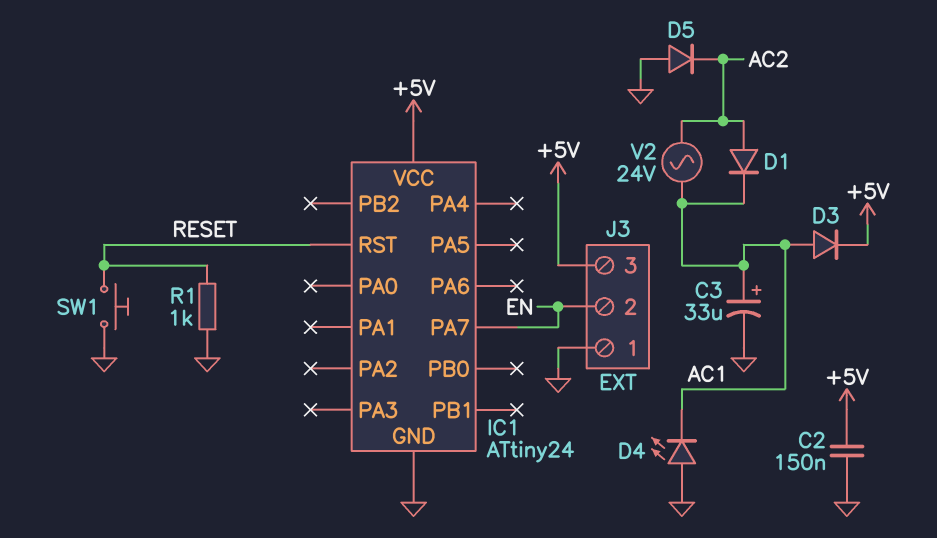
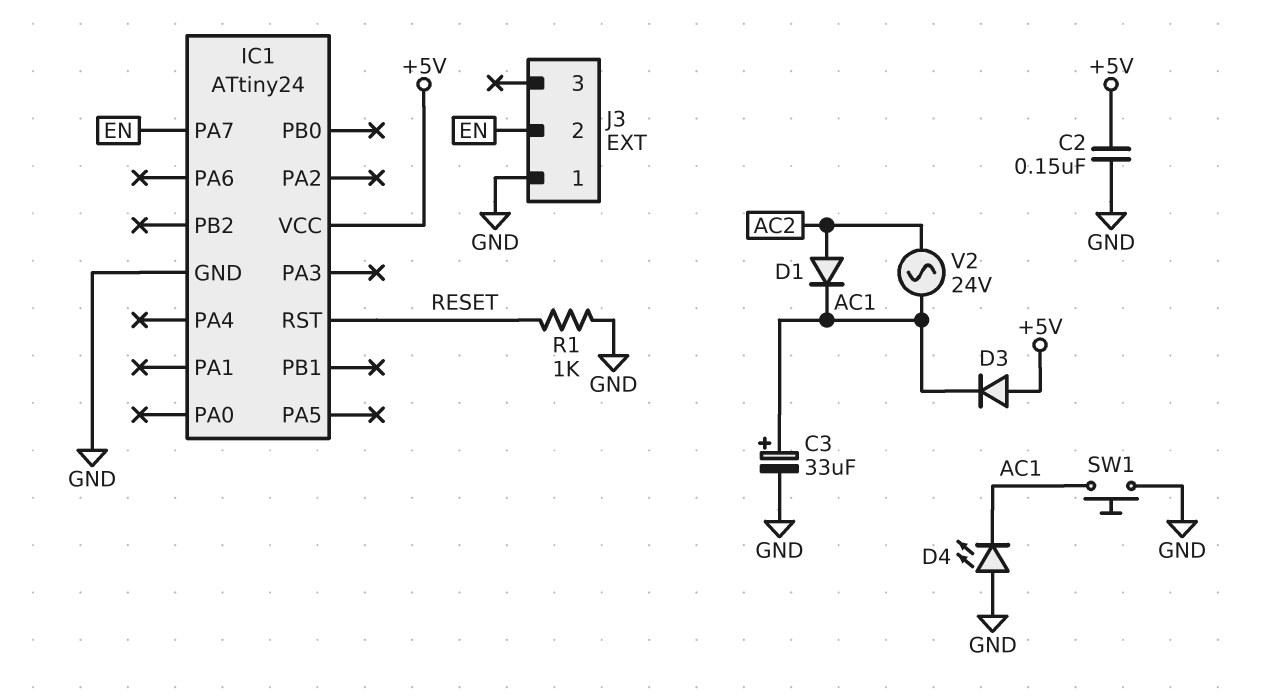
D3: diode (A AC1, K +5V) -> diode (A +5V, K AC1)
D5: diode (A GND, K AC2) -> none
J3 pin 3: +5V -> none
SW1: button (GND, RESET) -> button (AC1, GND)

